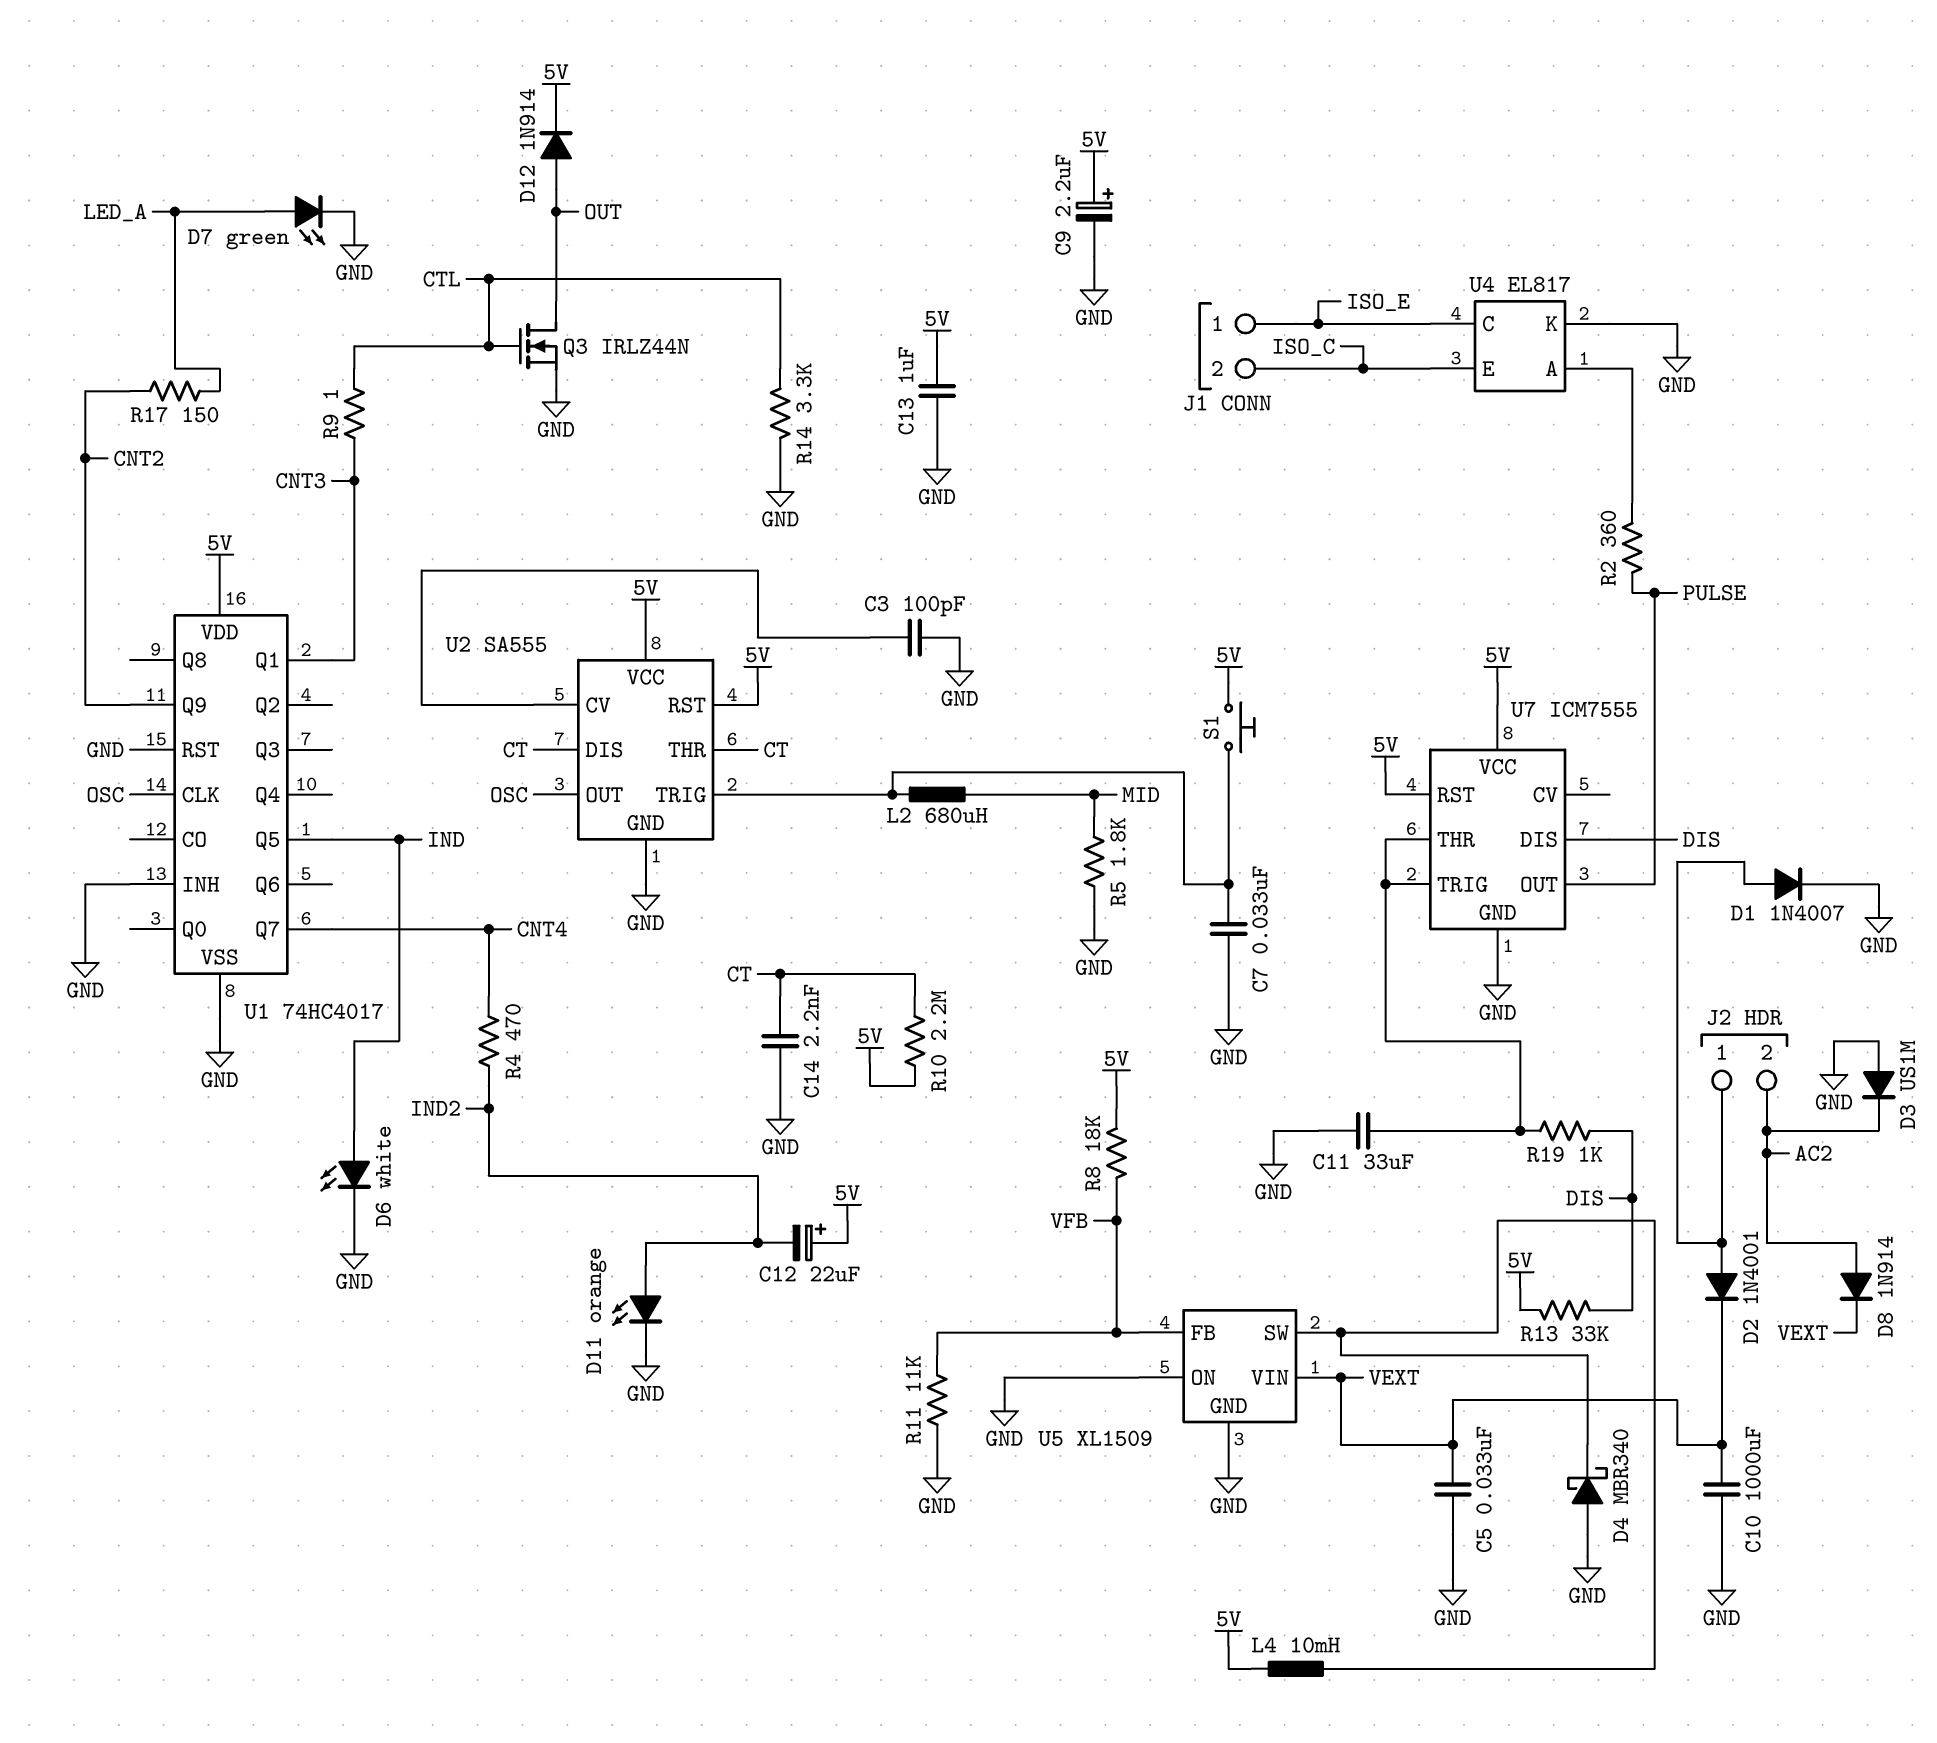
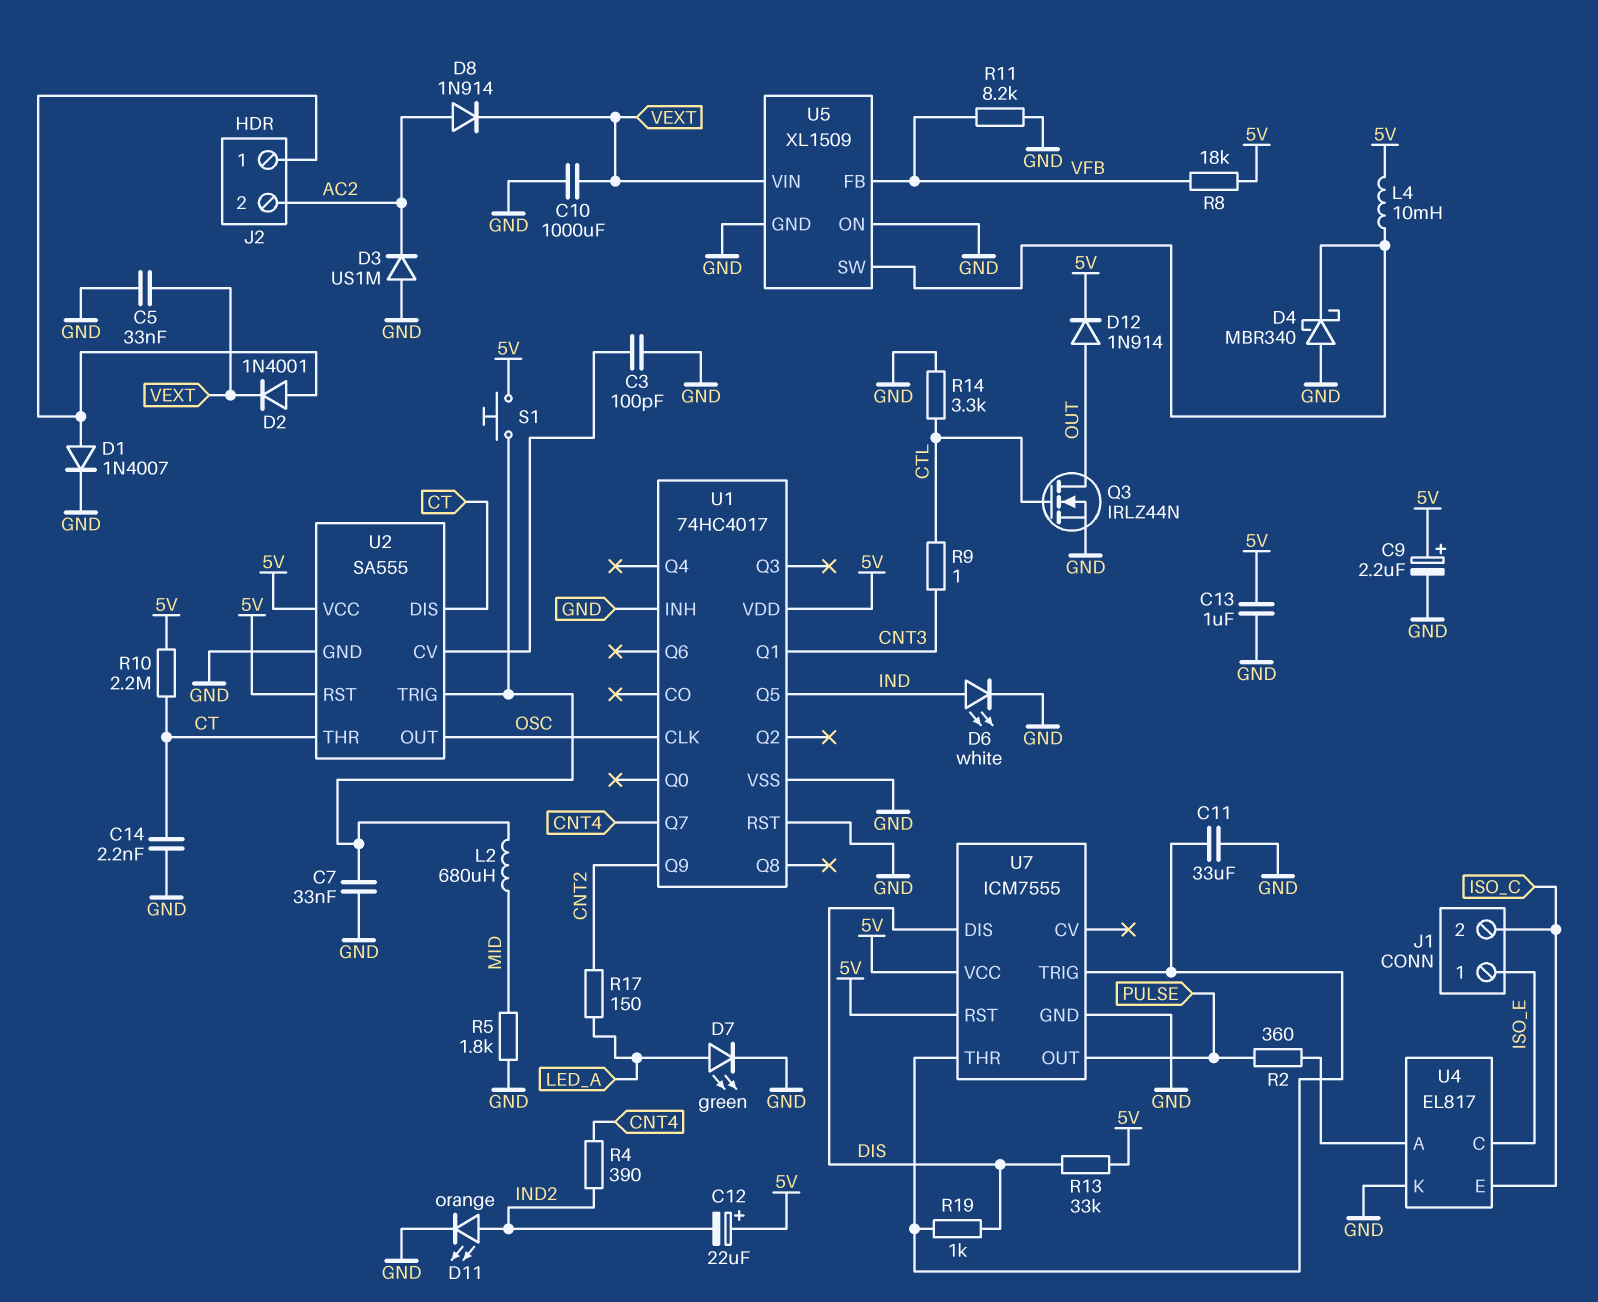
R4: 470 (CNT4, IND2) -> 390 (CNT4, IND2)
R11: 11k (GND, VFB) -> 8.2k (GND, VFB)

